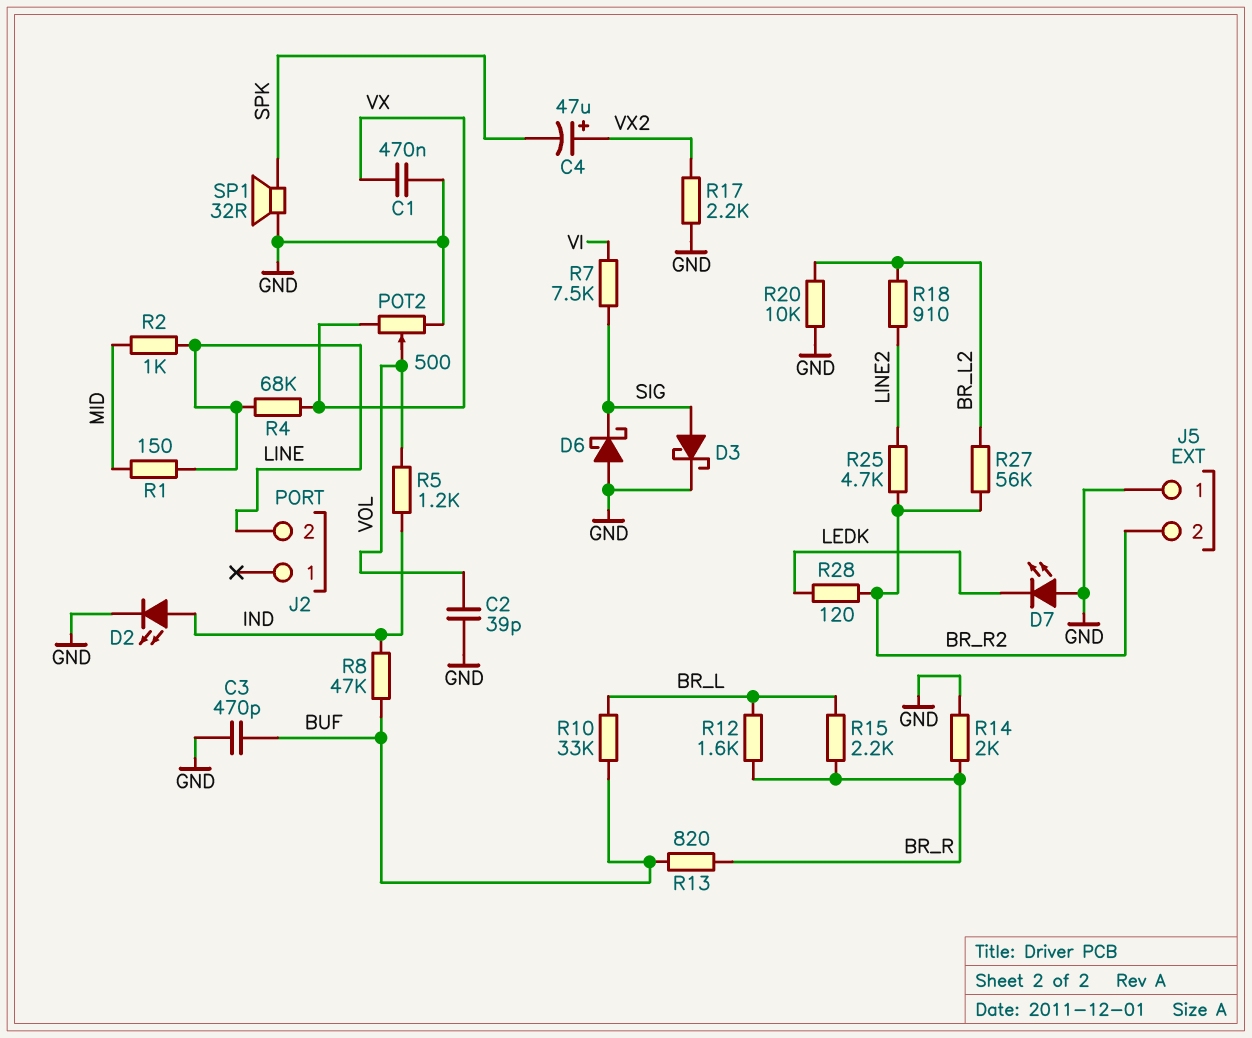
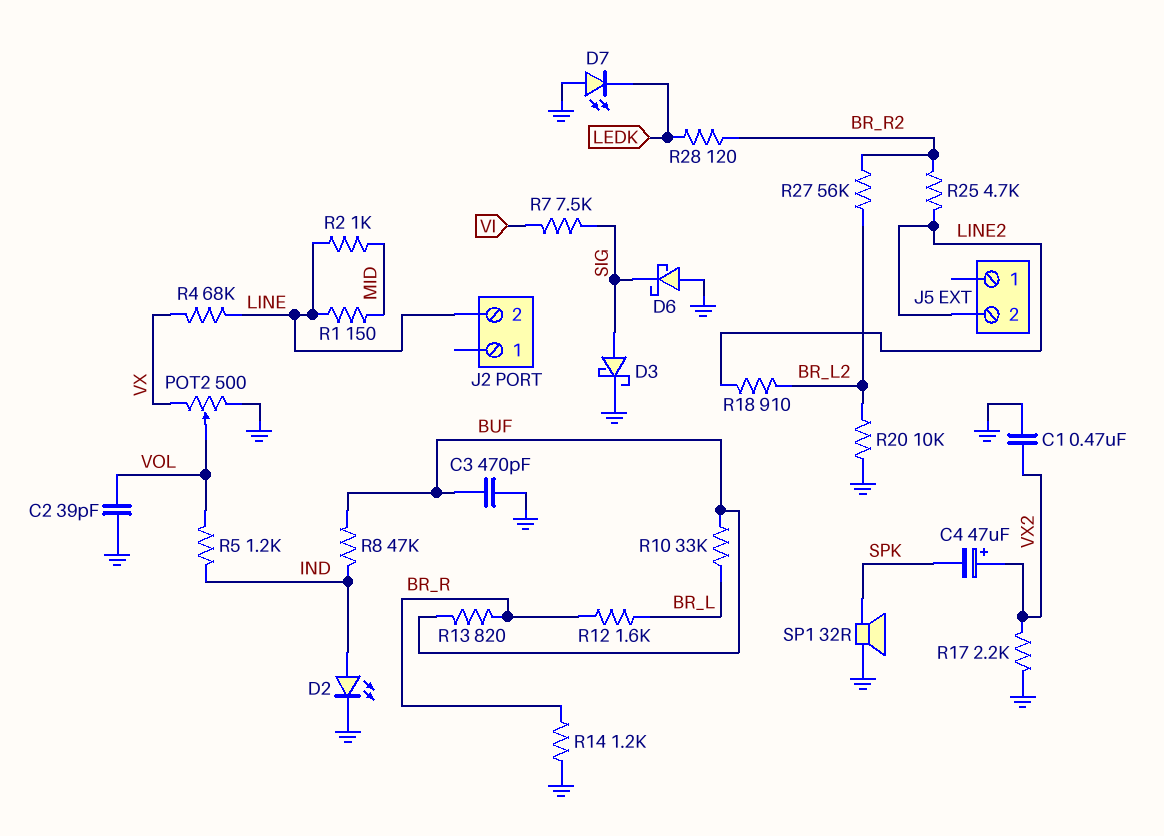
C1: 470nF (GND, VX) -> 470nF (GND, VX2)
J5 pin 1: GND -> none
J5 pin 2: BR_R2 -> LINE2
R14: 2k (BR_R, GND) -> 1.2k (BR_R, GND)
R15: 2.2k (BR_L, BR_R) -> none

